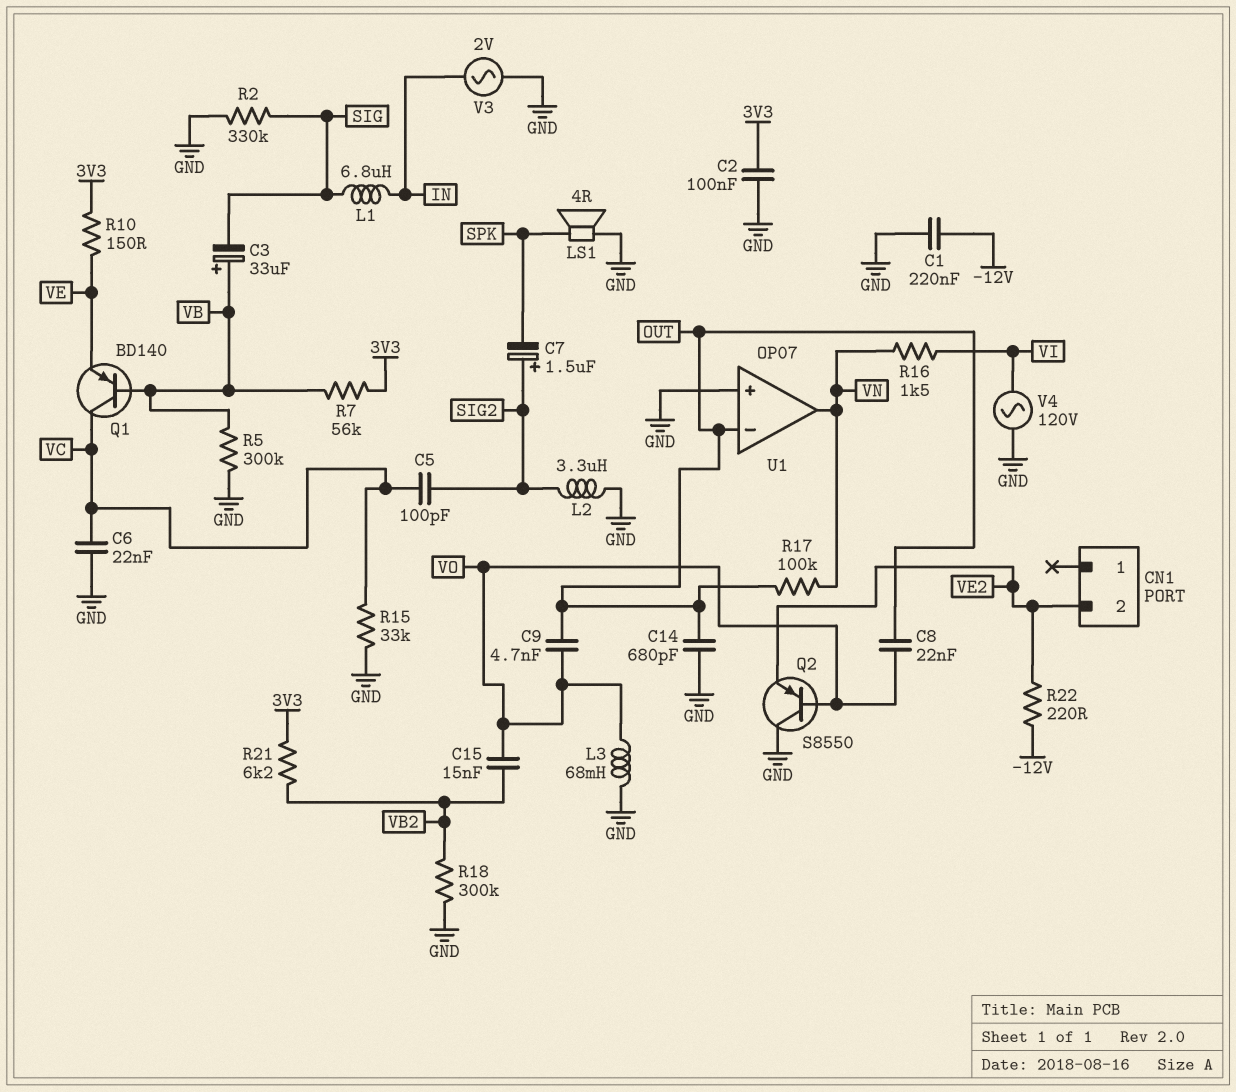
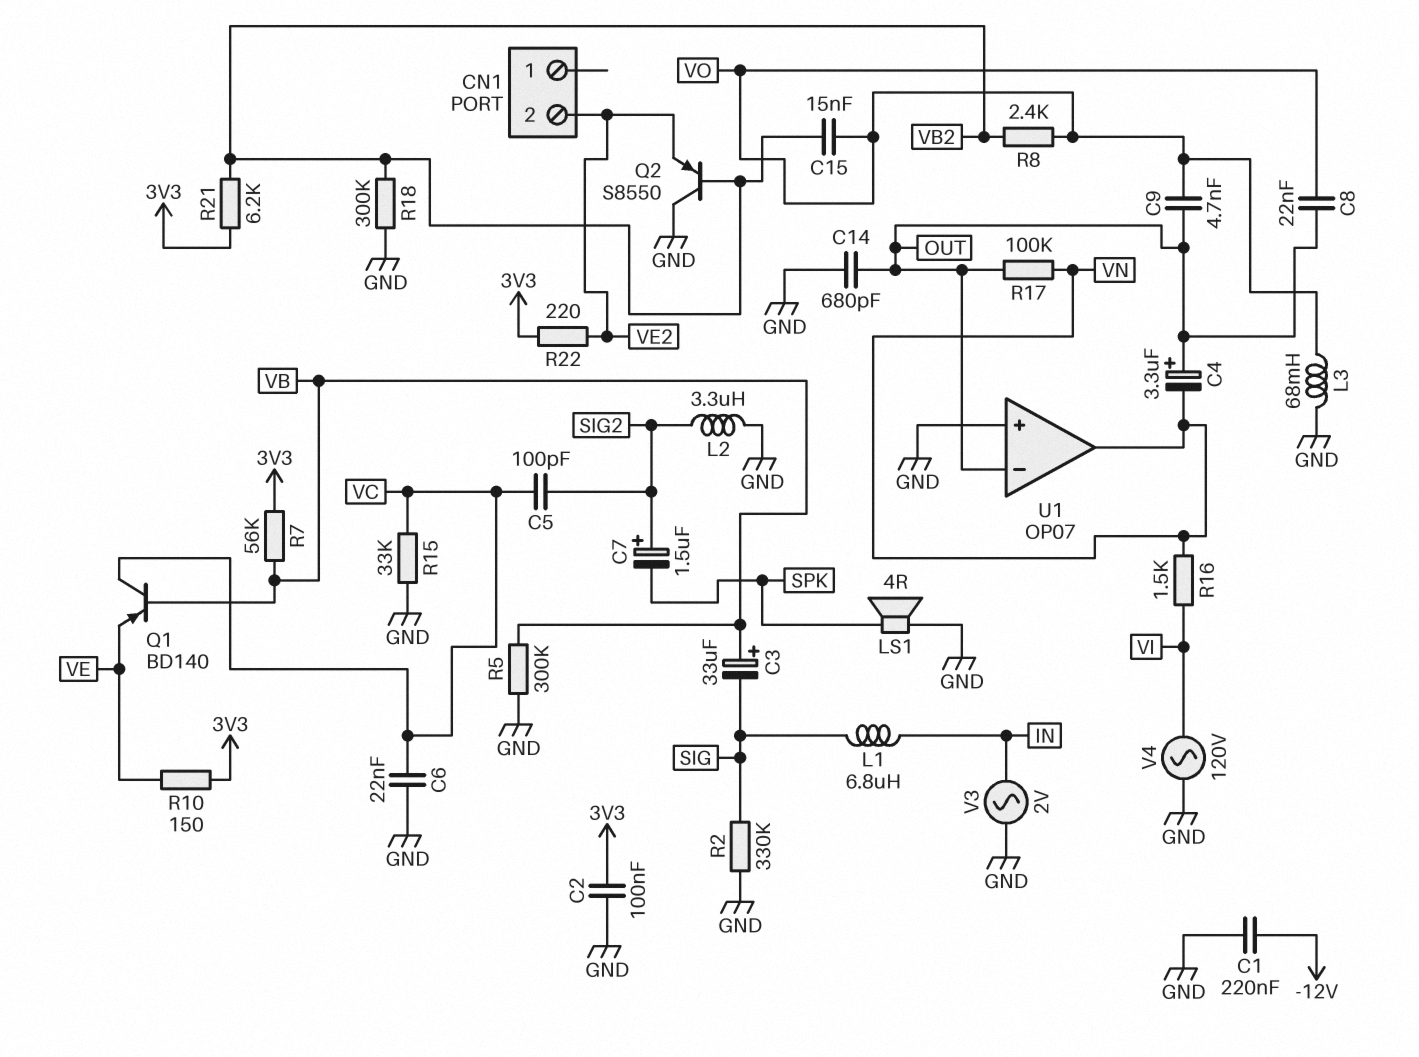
C4: none -> 3.3uF (plus OUT, minus VN)
Q2: PNP S8550 (B VO, C GND, E VE2) -> PNP S8550 (B VB2, C GND, E VE2)
R8: none -> 2.4k (VB2, VO)
R22: 220 (-12V, VE2) -> 220 (3V3, VE2)

